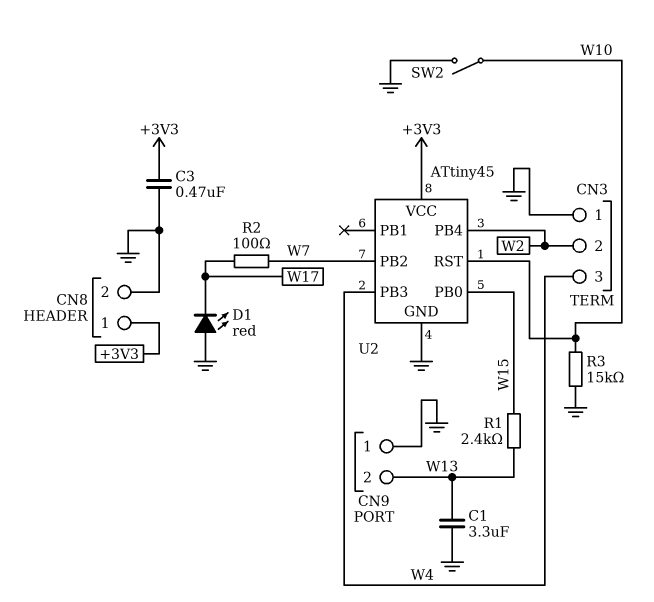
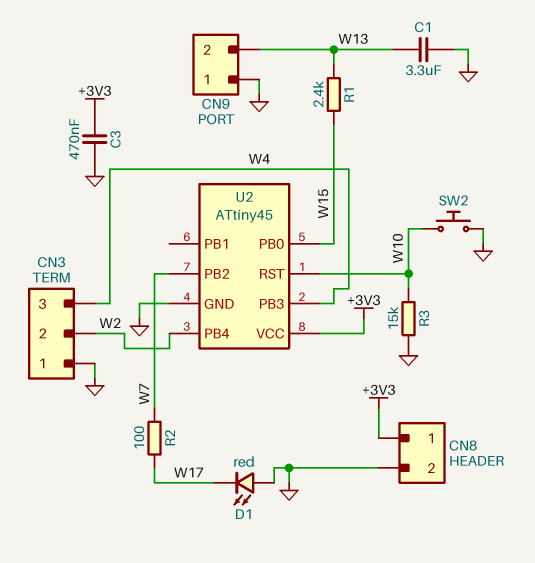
SW2: switch (GND, W10) -> button (GND, W10)

